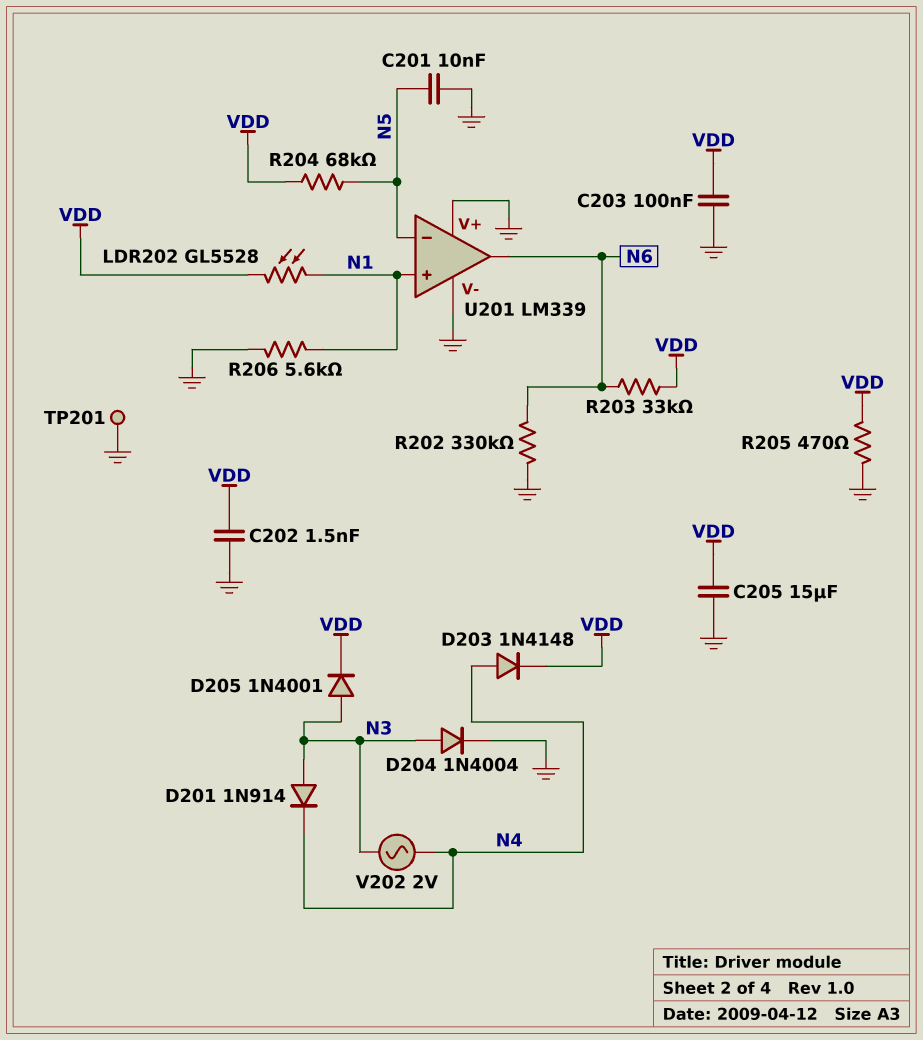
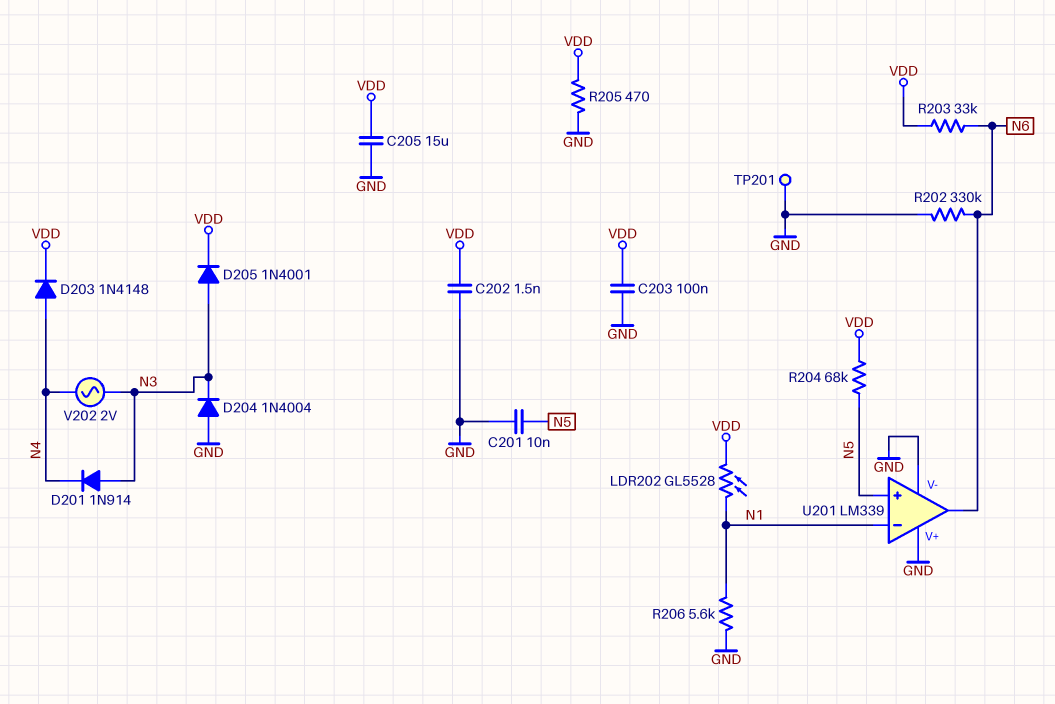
D204: diode 1N4004 (A N3, K GND) -> diode 1N4004 (A GND, K N3)
U201 pin in+: N1 -> N5
U201 pin in-: N5 -> N1

